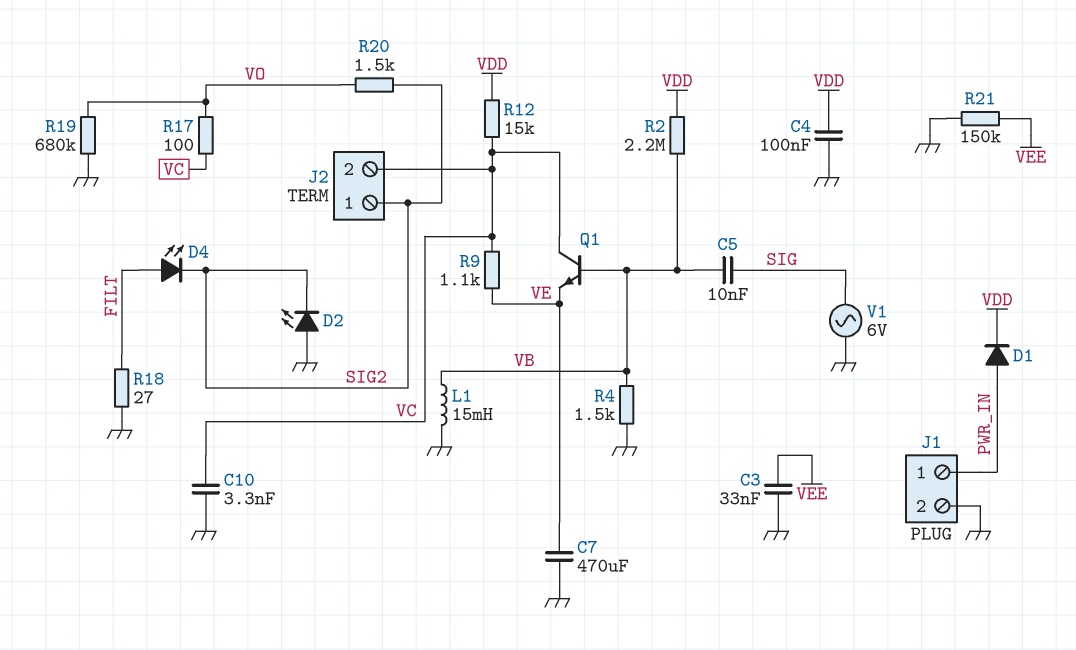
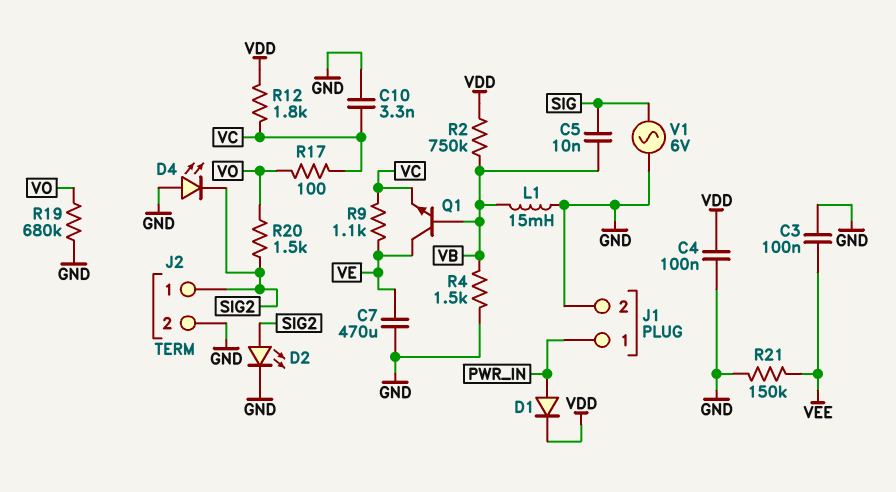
C3: 33nF (GND, VEE) -> 100nF (GND, VEE)
D2: LED (A GND, K SIG2) -> LED (A SIG2, K GND)
D4: LED (A FILT, K SIG2) -> LED (A GND, K SIG2)
J2 pin 2: VC -> GND
Q1: NPN (B VB, C VC, E VE) -> NPN (B VB, C VE, E VC)
R2: 2.2M (VB, VDD) -> 750k (VB, VDD)
R12: 15k (VC, VDD) -> 1.8k (VC, VDD)
R18: 27 (FILT, GND) -> none

